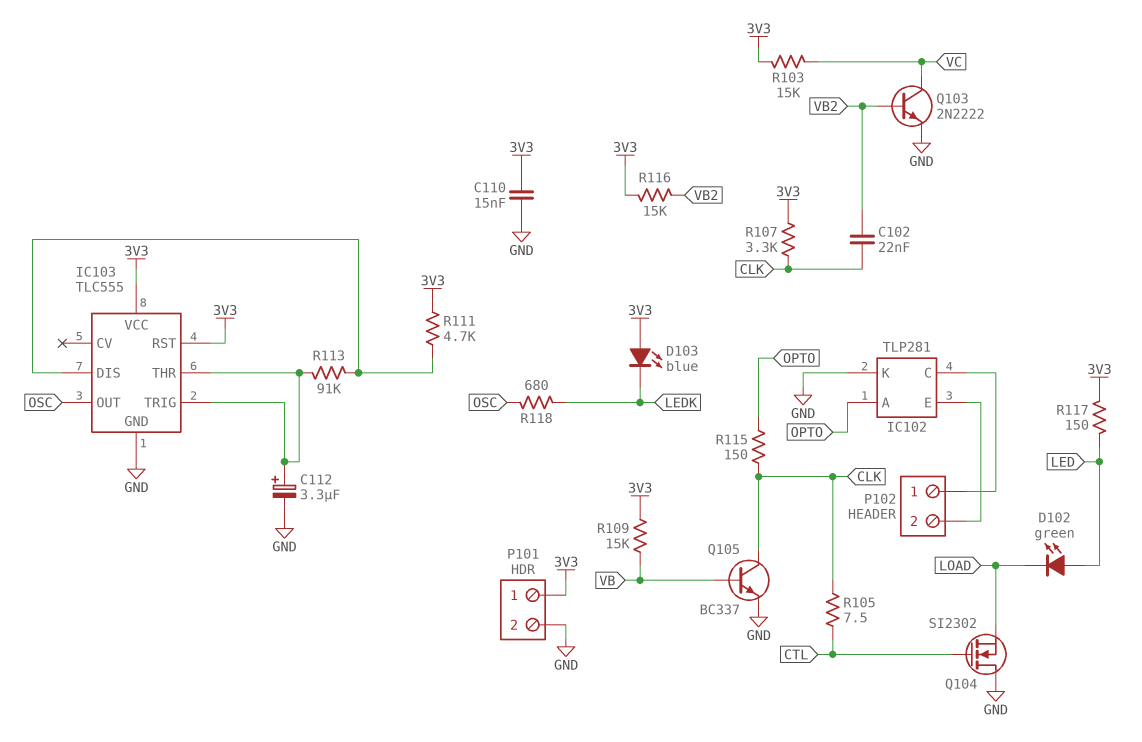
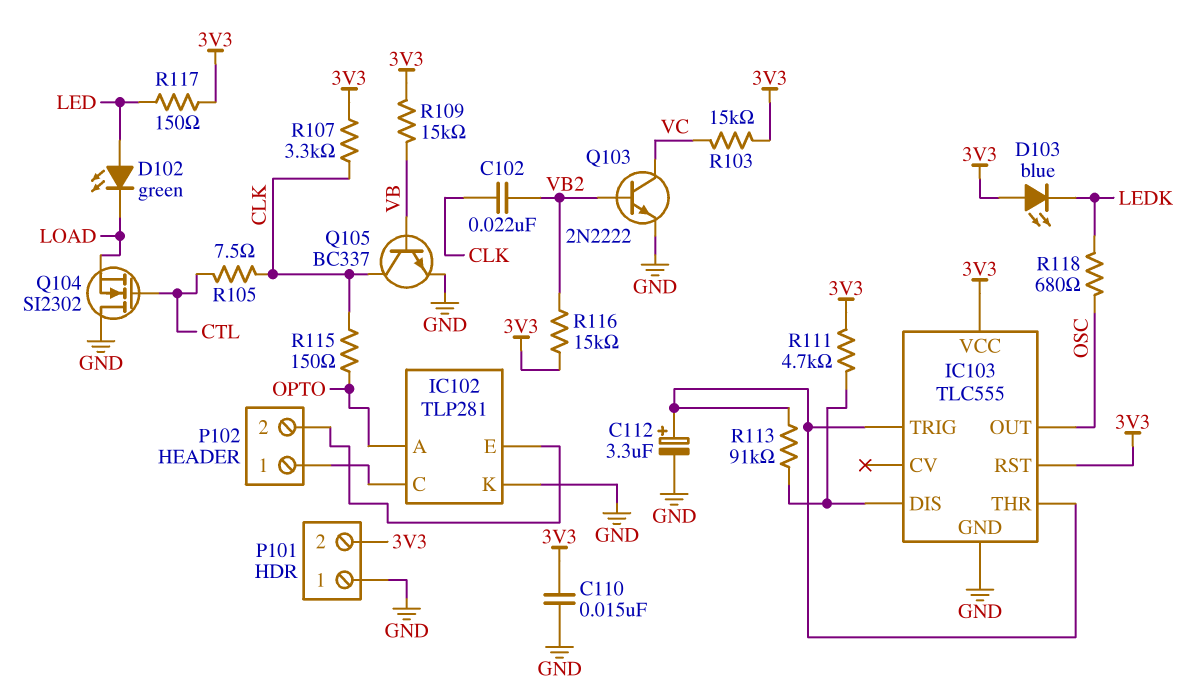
P101 pin 1: 3V3 -> GND
P101 pin 2: GND -> 3V3

